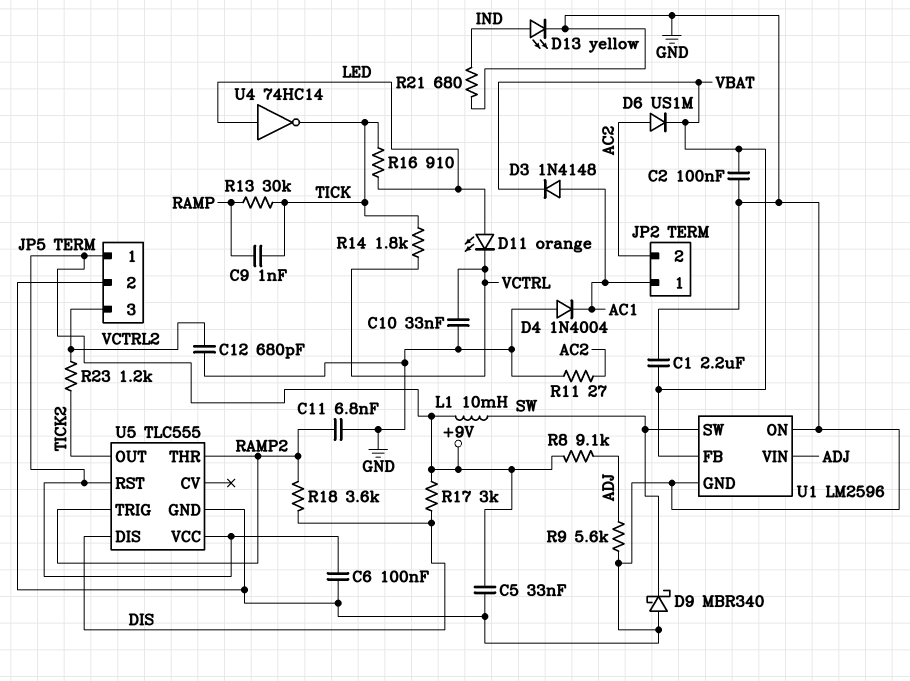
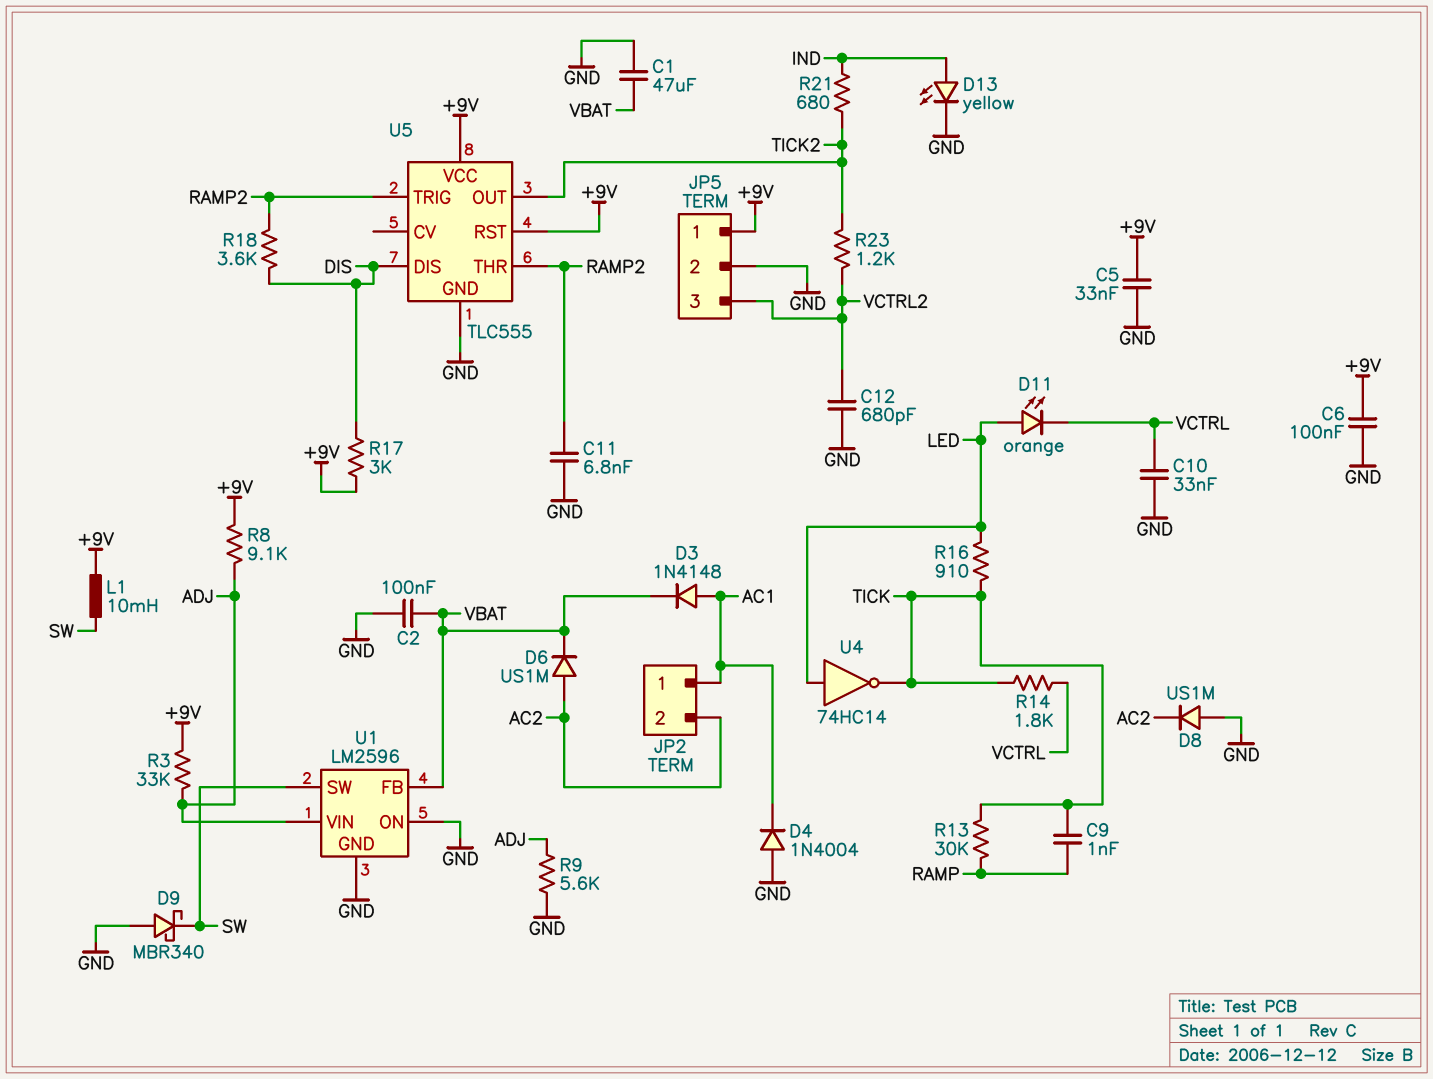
C1: 2.2uF (GND, VBAT) -> 47uF (GND, VBAT)
D8: none -> diode US1M (A GND, K AC2)
R3: none -> 33k (+9V, ADJ)
R11: 27 (AC2, GND) -> none
R21: 680 (GND, IND) -> 680 (IND, TICK2)

